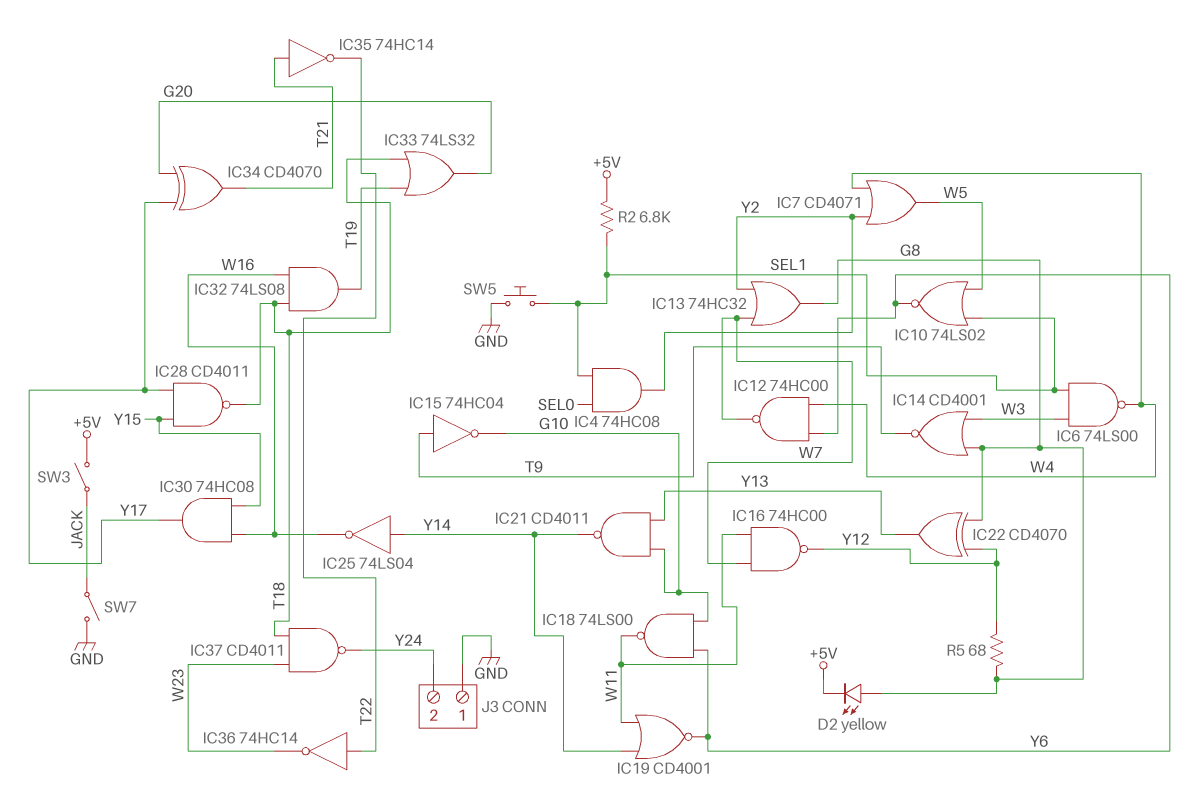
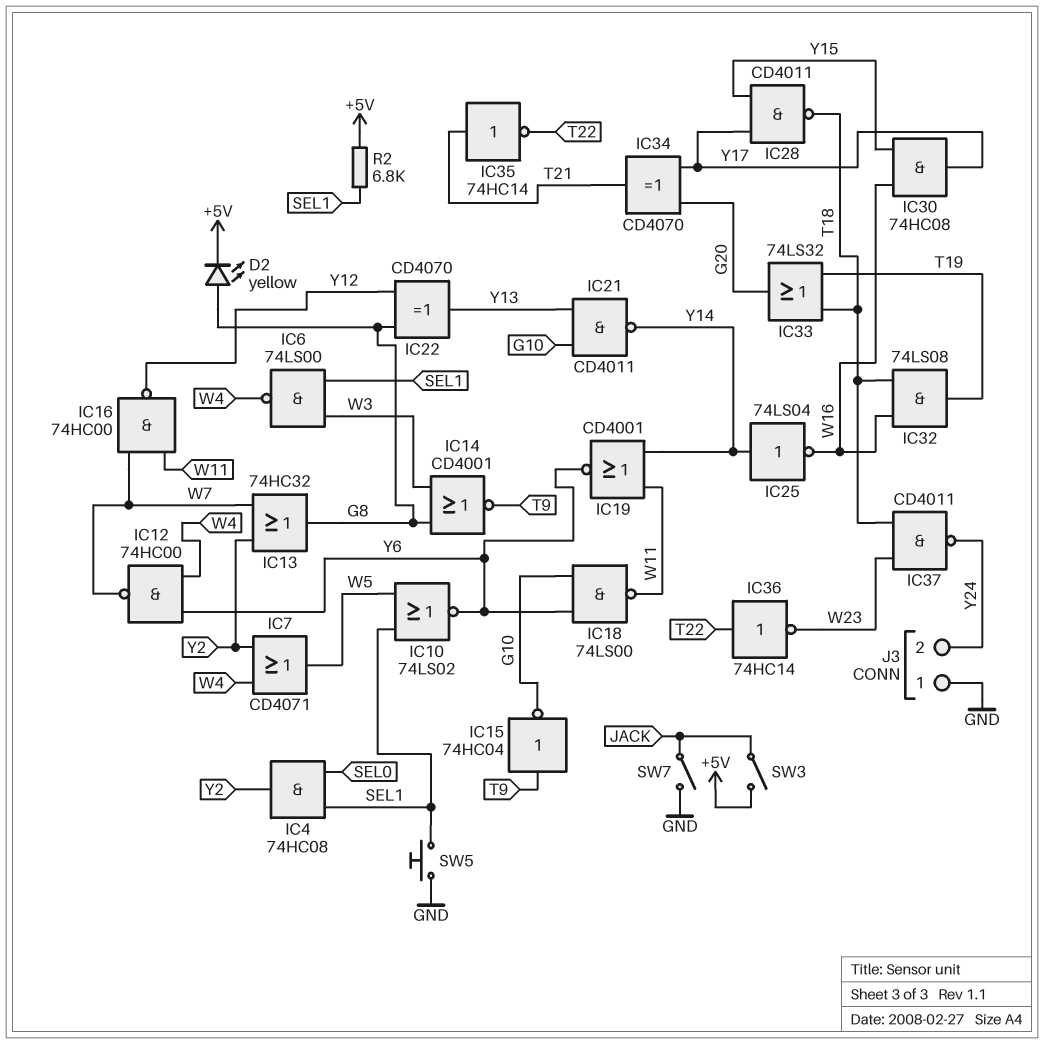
R5: 68 (G8, Y12) -> none

